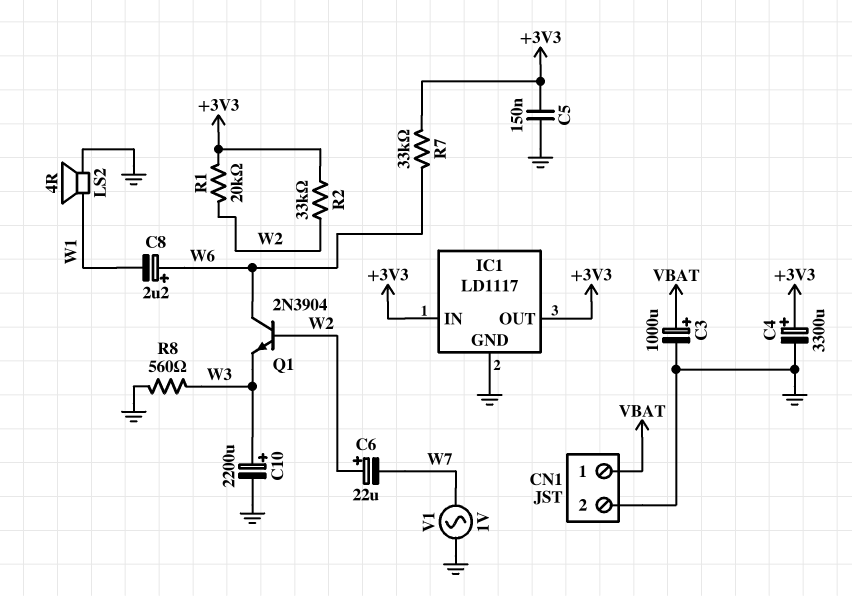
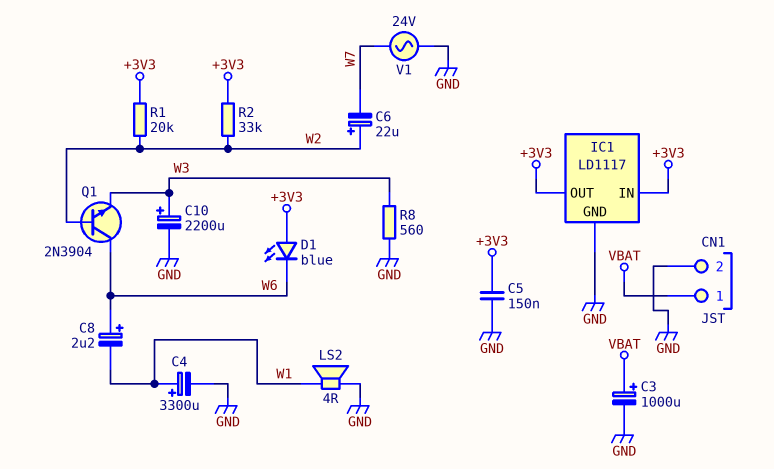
C4: 3300uF (plus +3V3, minus GND) -> 3300uF (plus W1, minus GND)
D1: none -> LED blue (A +3V3, K W6)
R7: 33k (+3V3, W6) -> none
V1: AC 1V (GND, W7) -> AC 24V (GND, W7)

